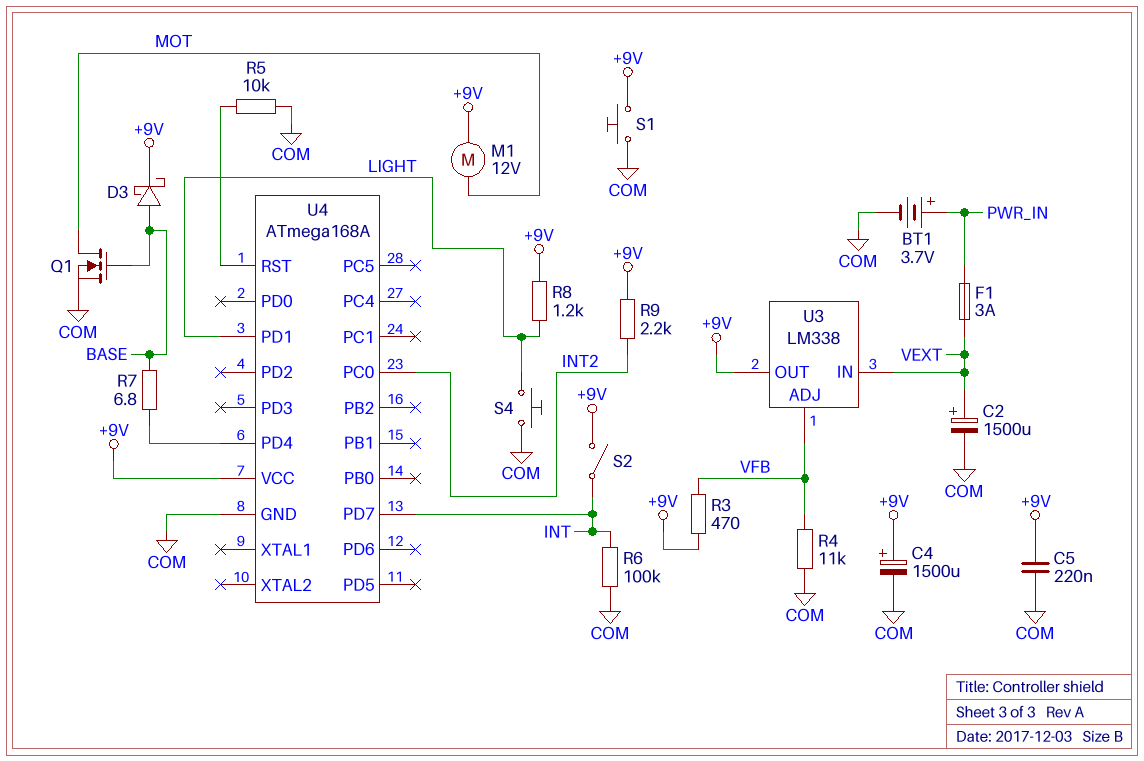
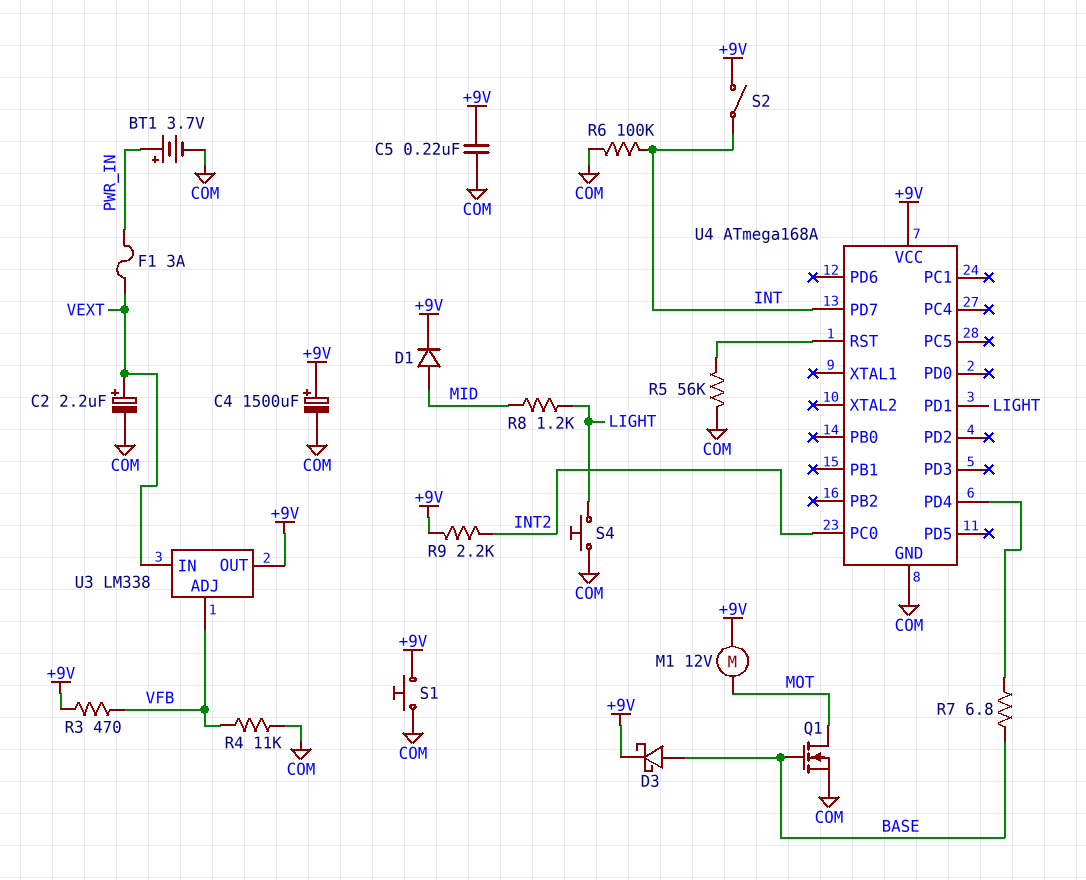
C2: 1500uF (plus VEXT, minus COM) -> 2.2uF (plus VEXT, minus COM)
D1: none -> diode (A MID, K +9V)
R5: 10k (COM, U4/RST) -> 56k (COM, U4/RST)
R8: 1.2k (+9V, LIGHT) -> 1.2k (LIGHT, MID)

